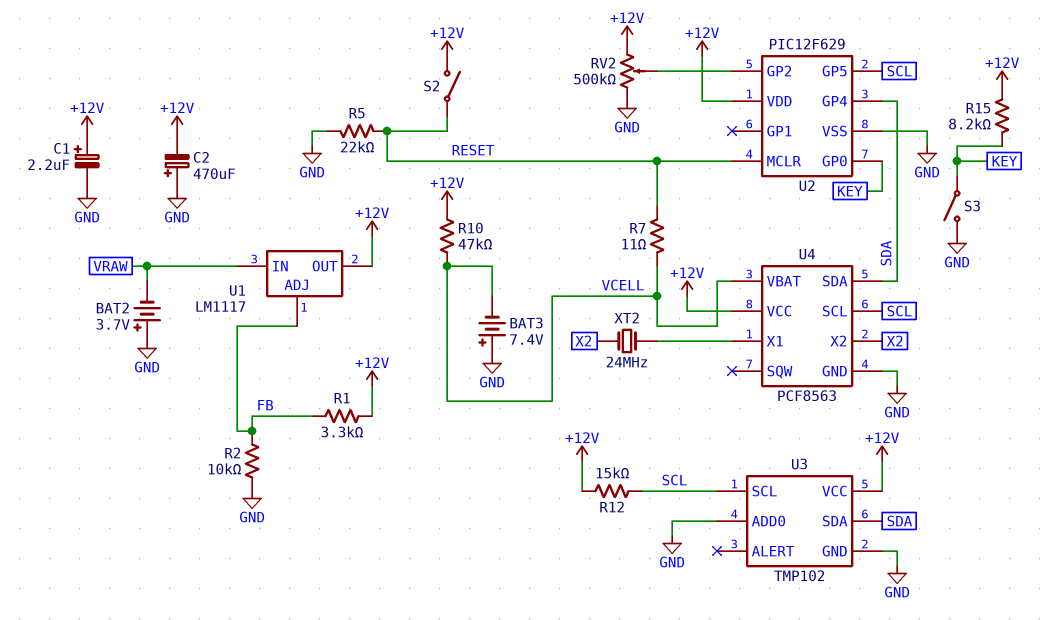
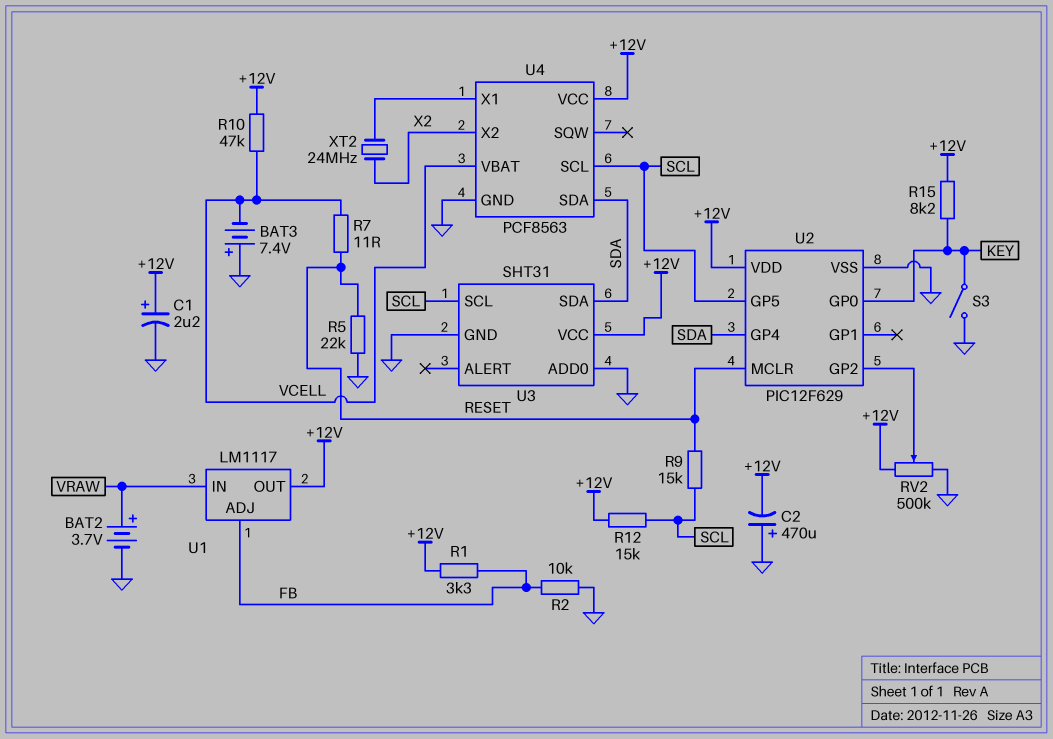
BAT2: 3.7V (plus GND, minus VRAW) -> 3.7V (plus VRAW, minus GND)
R9: none -> 15k (RESET, SCL)
S2: switch (+12V, RESET) -> none
U3: TMP102 -> SHT31

